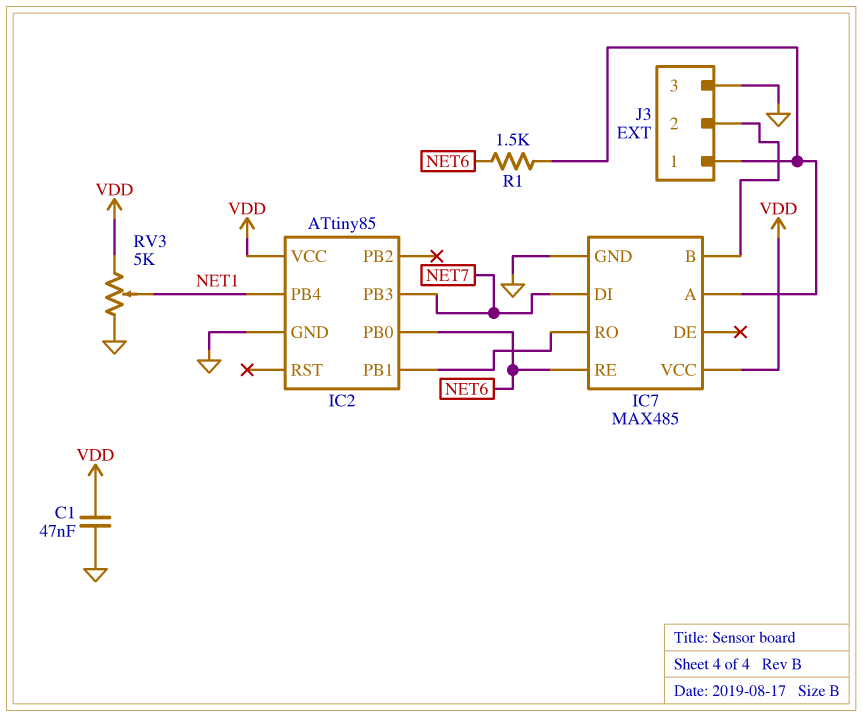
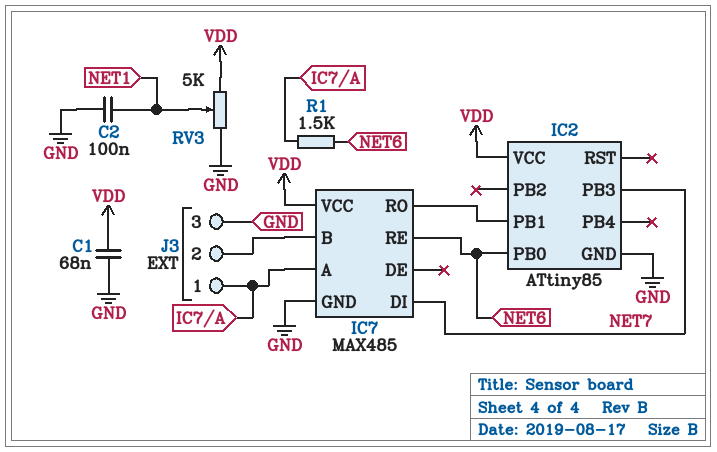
C1: 47nF (GND, VDD) -> 68nF (GND, VDD)
C2: none -> 100nF (GND, NET1)
IC2 pin PB4: NET1 -> none

